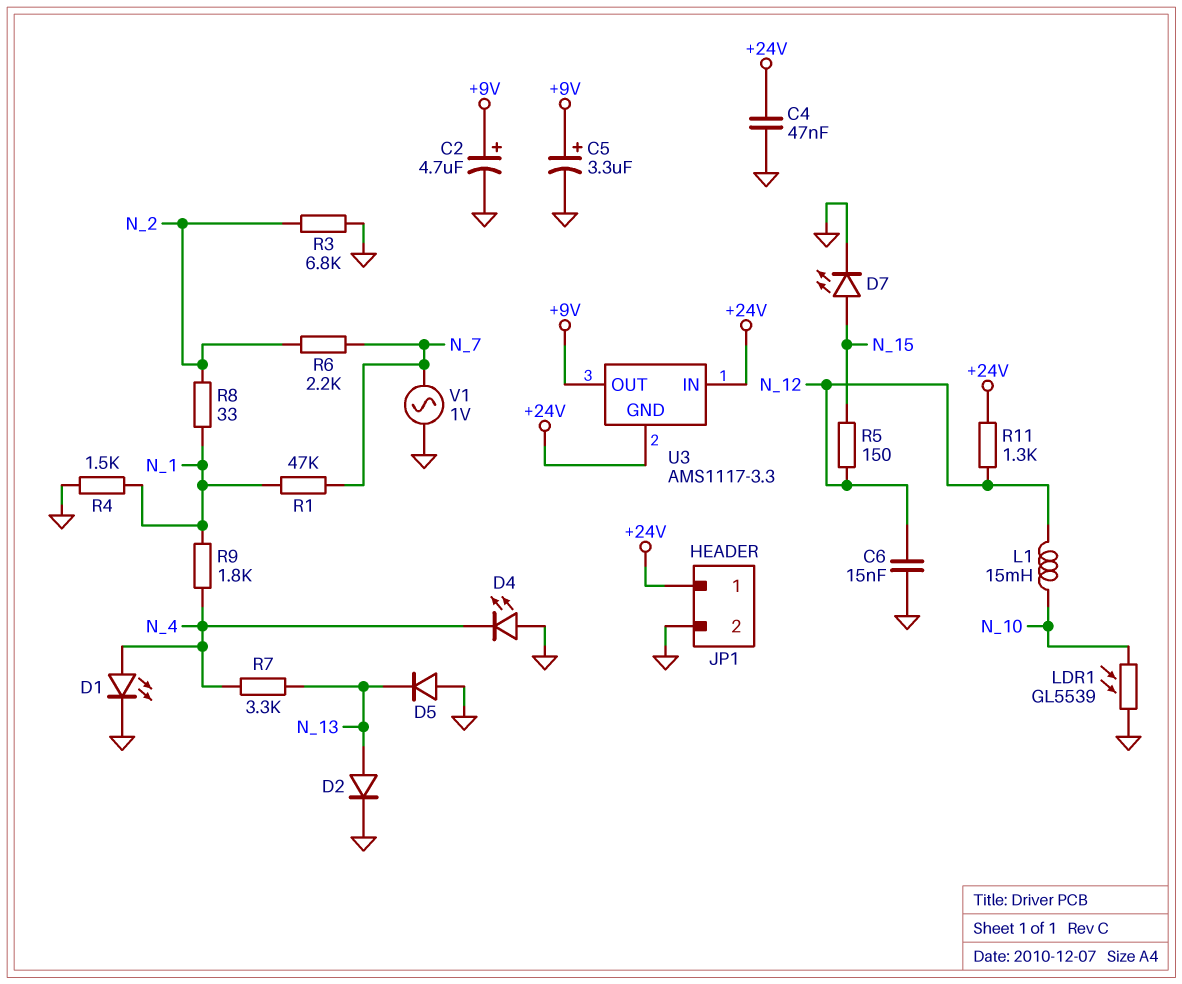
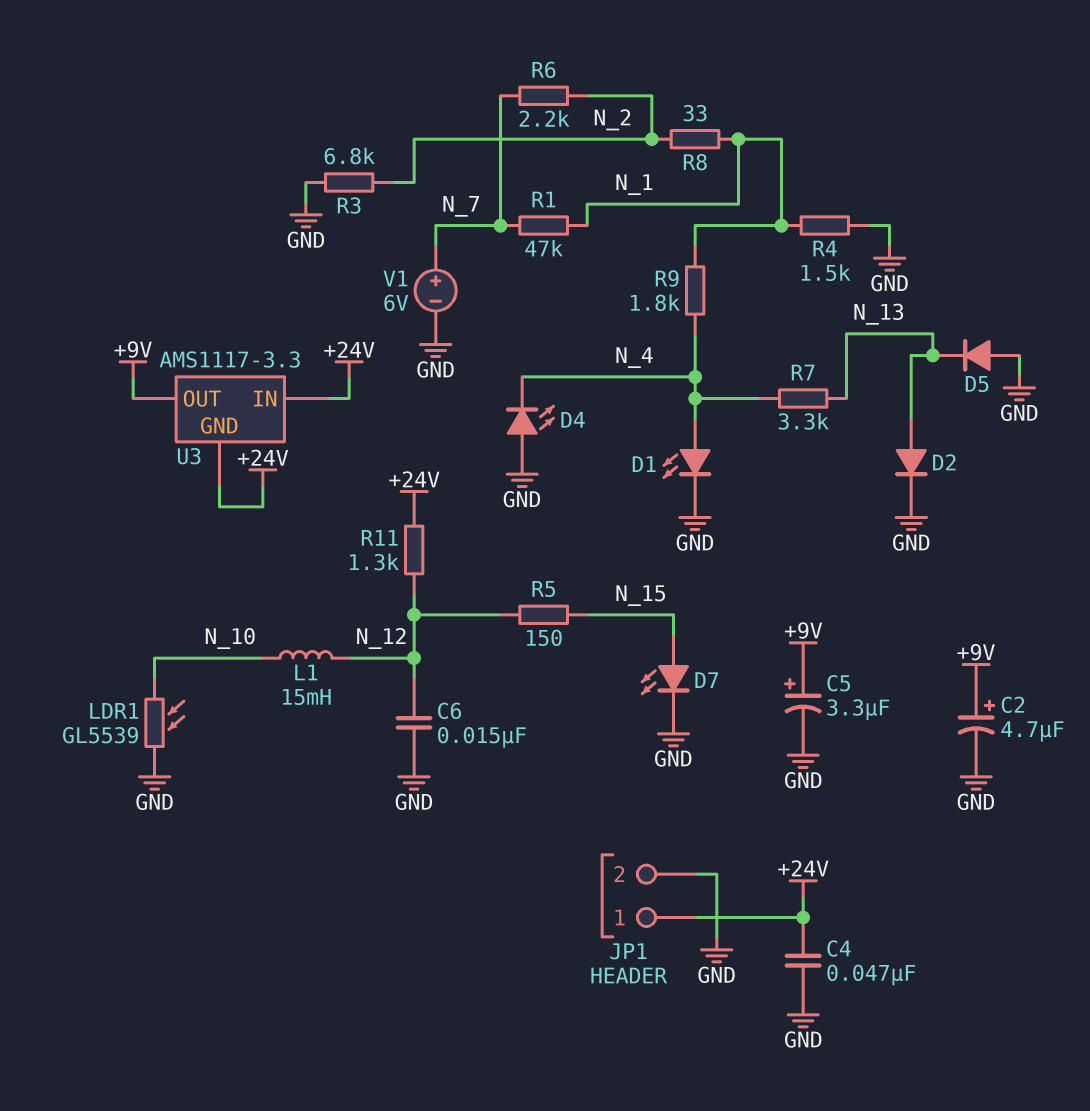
V1: AC 1V (GND, N_7) -> 6V (plus N_7, minus GND)

